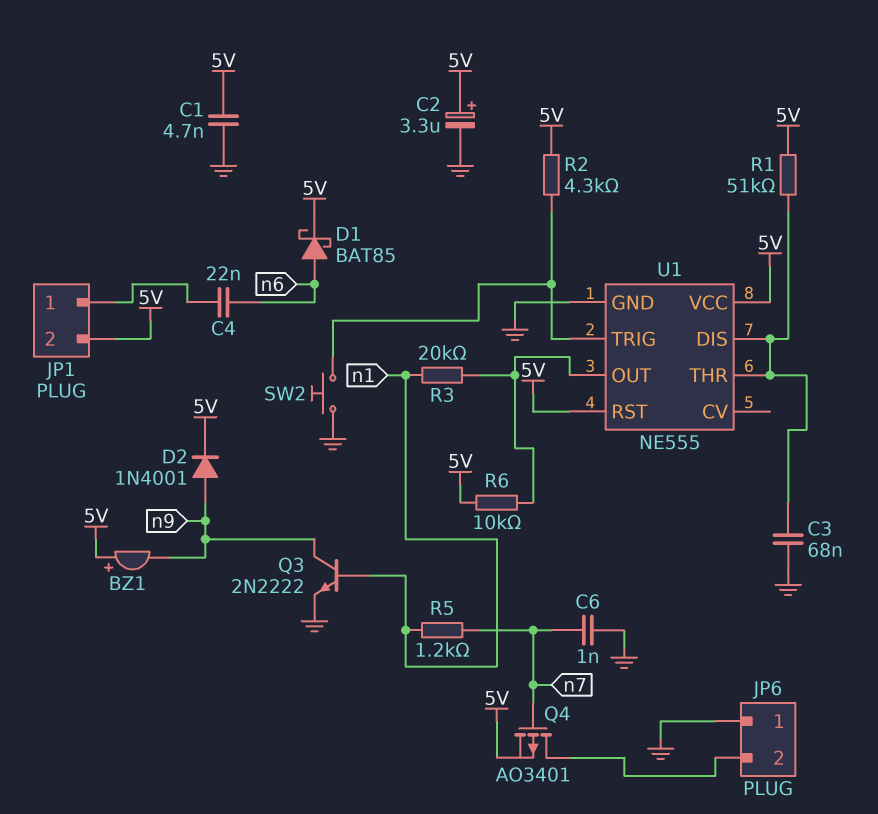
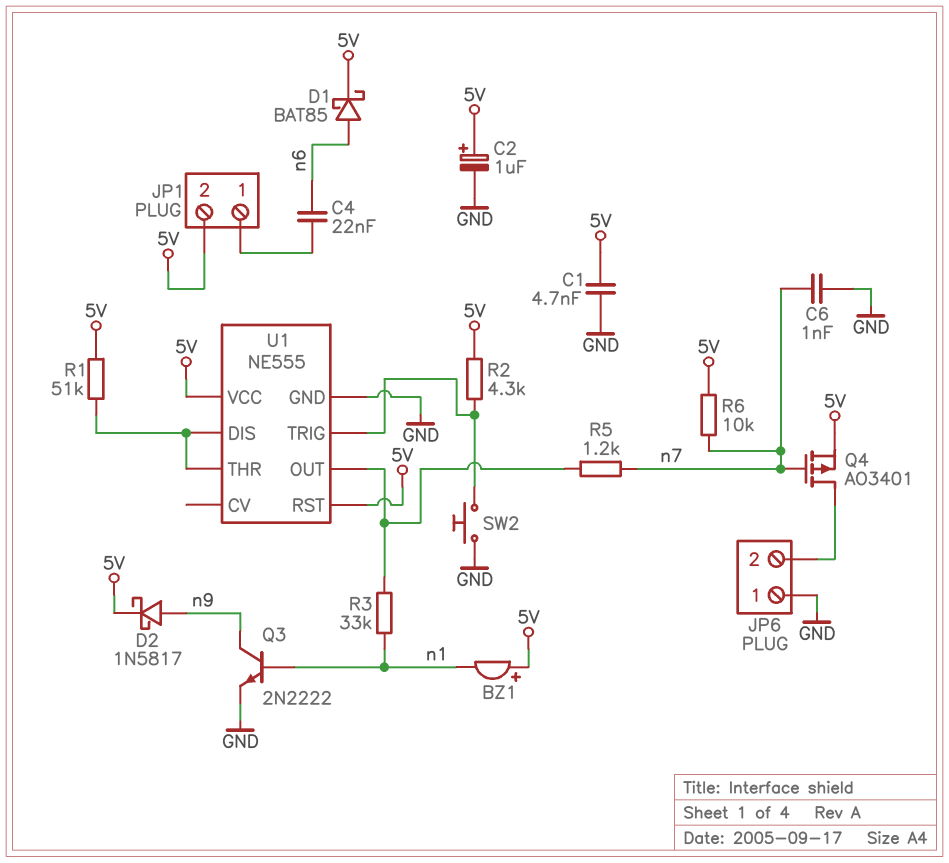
BZ1: buzzer (plus 5V, minus n9) -> buzzer (plus 5V, minus n1)
C2: 3.3uF (plus 5V, minus GND) -> 1uF (plus 5V, minus GND)
C3: 68nF (GND, U1/DIS) -> none
D2: diode 1N4001 (A n9, K 5V) -> schottky 1N5817 (A n9, K 5V)
R3: 20k (U1/OUT, n1) -> 33k (U1/OUT, n1)
R5: 1.2k (n1, n7) -> 1.2k (U1/OUT, n7)
R6: 10k (5V, U1/OUT) -> 10k (5V, n7)

